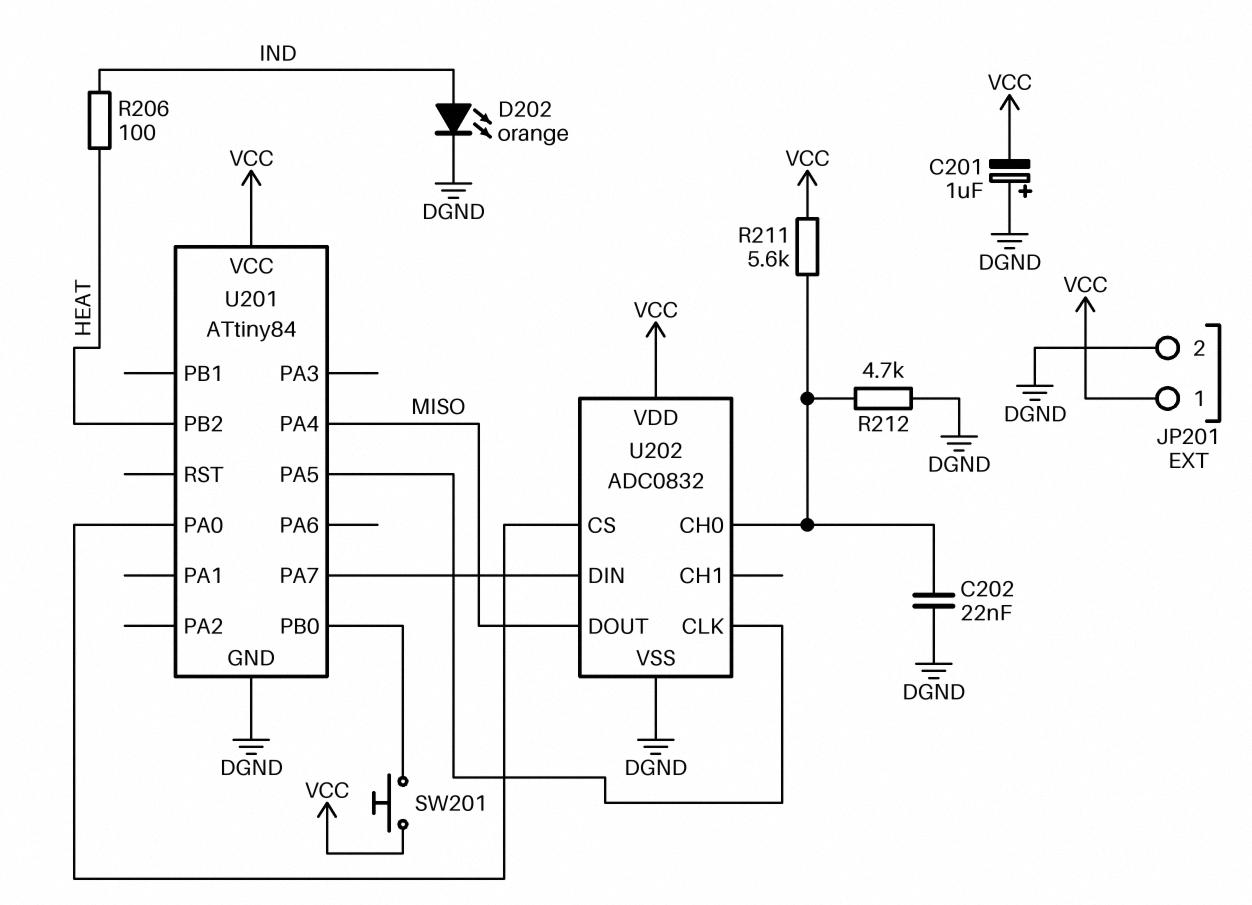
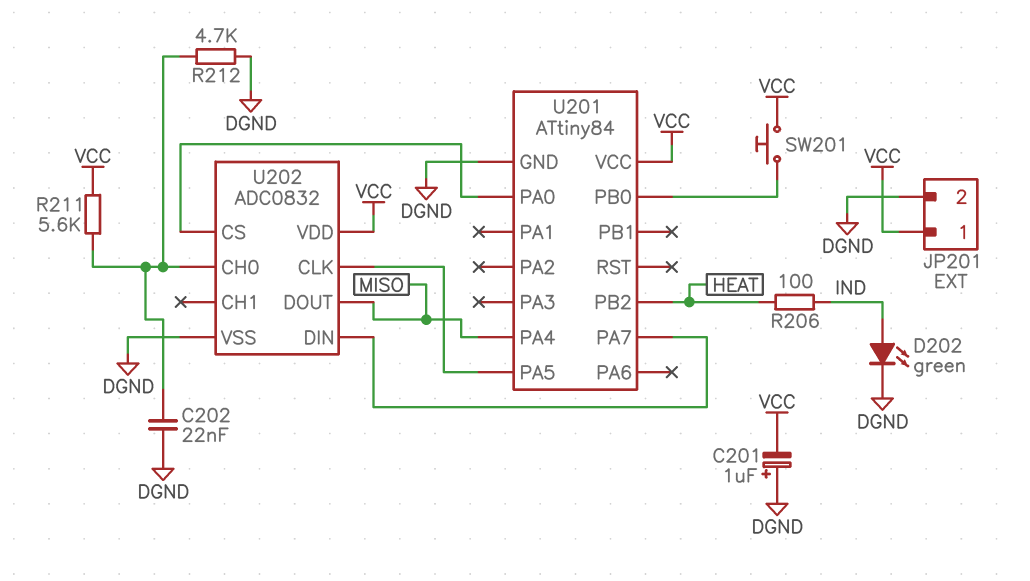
D202: LED orange (A IND, K DGND) -> LED green (A IND, K DGND)

